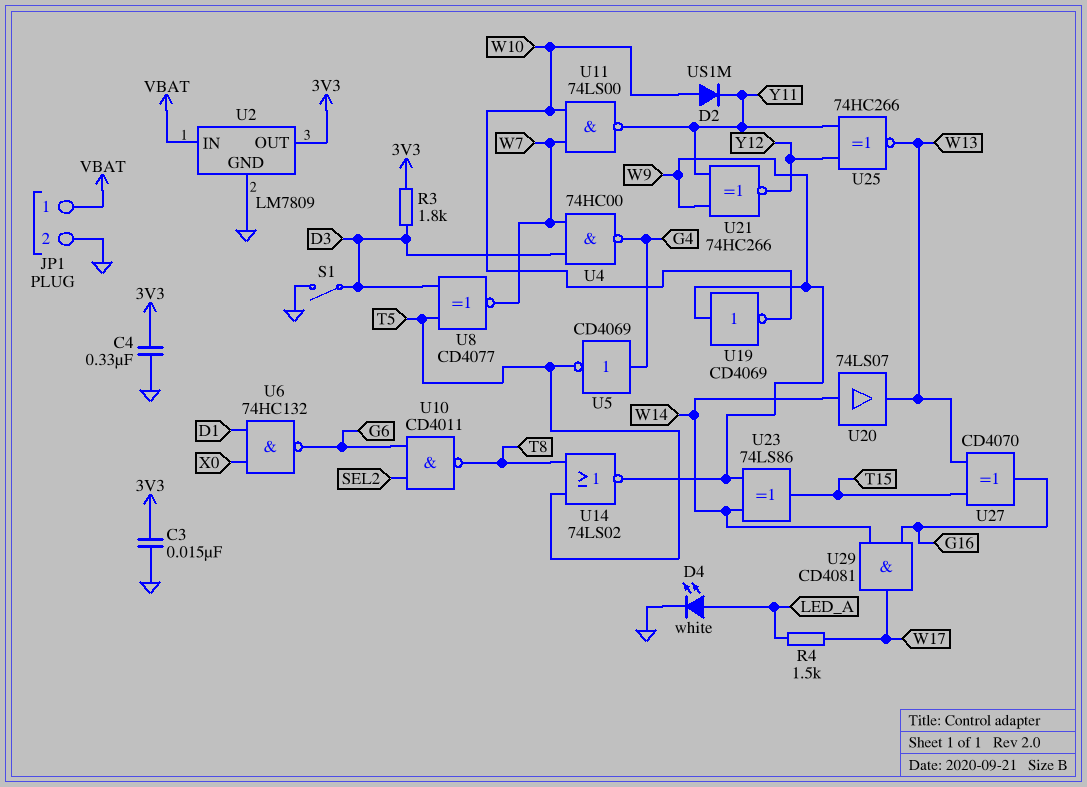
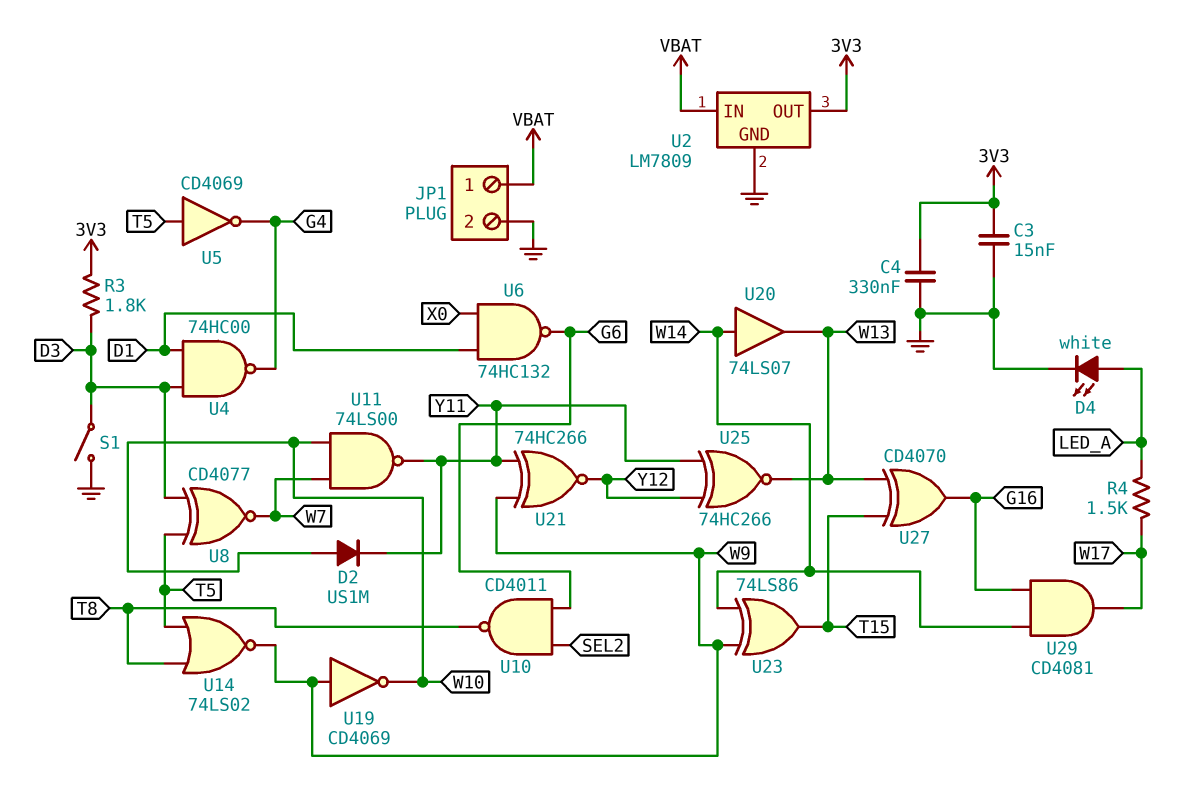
U4: NAND 74HC00 (in D3, in W7, out G4) -> NAND 74HC00 (in D1, in D3, out G4)
U5: NOT CD4069 (in G4, out T5) -> NOT CD4069 (in T5, out G4)

